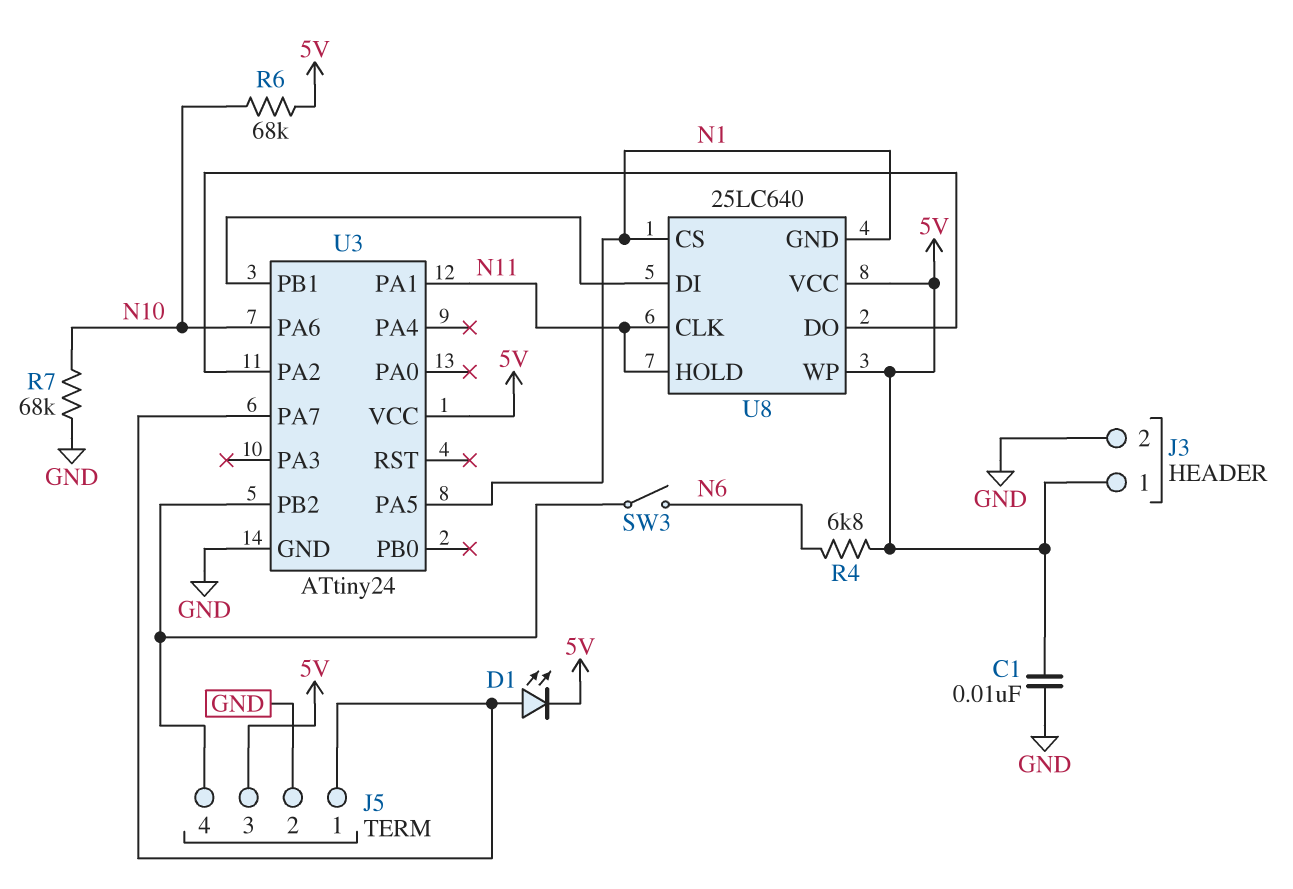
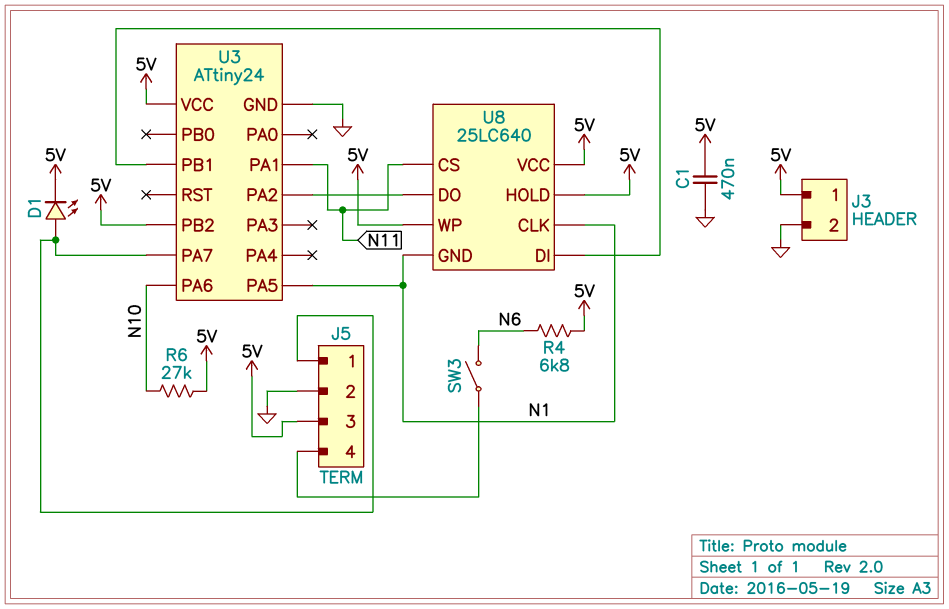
C1: 10nF (5V, GND) -> 470nF (5V, GND)
R6: 68k (5V, N10) -> 27k (5V, N10)
R7: 68k (GND, N10) -> none
U3 pin PB2: J5/4 -> 5V
U8 pin CLK: N11 -> N1
U8 pin CS: N1 -> N11
U8 pin HOLD: N11 -> 5V

